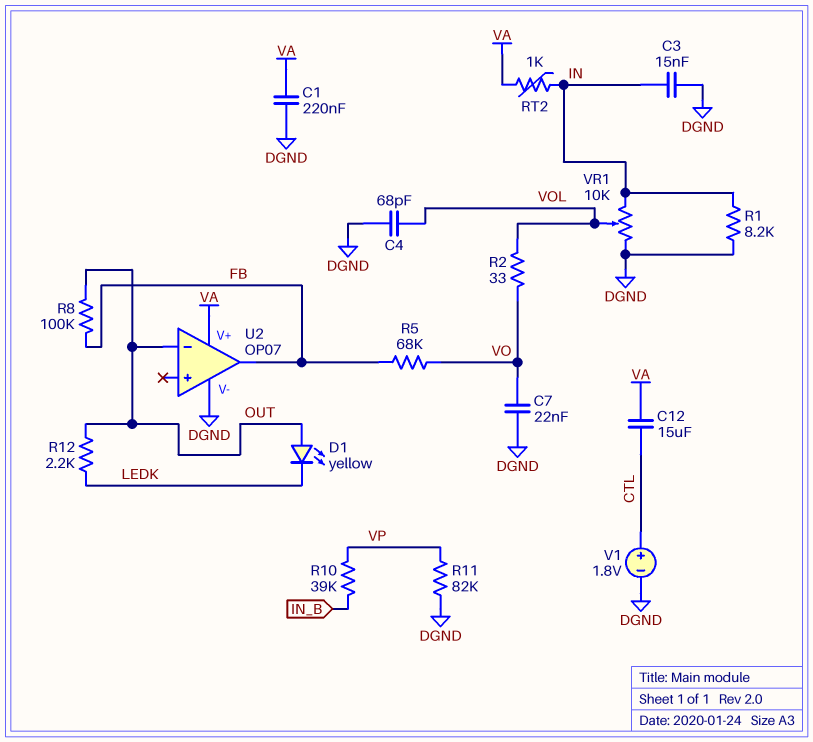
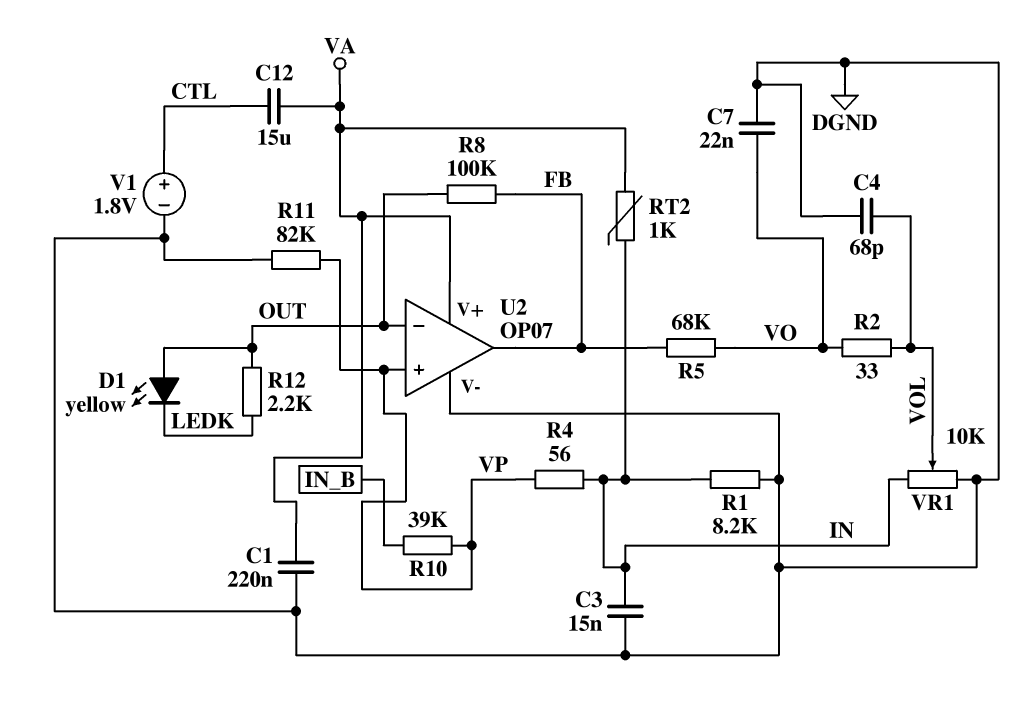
R4: none -> 56 (IN, VP)
U2 pin in+: none -> VP

